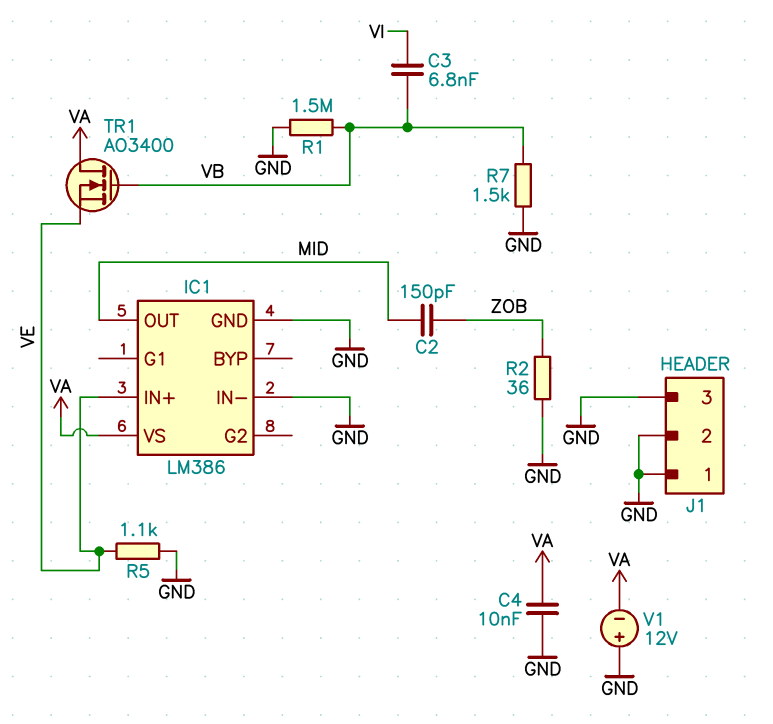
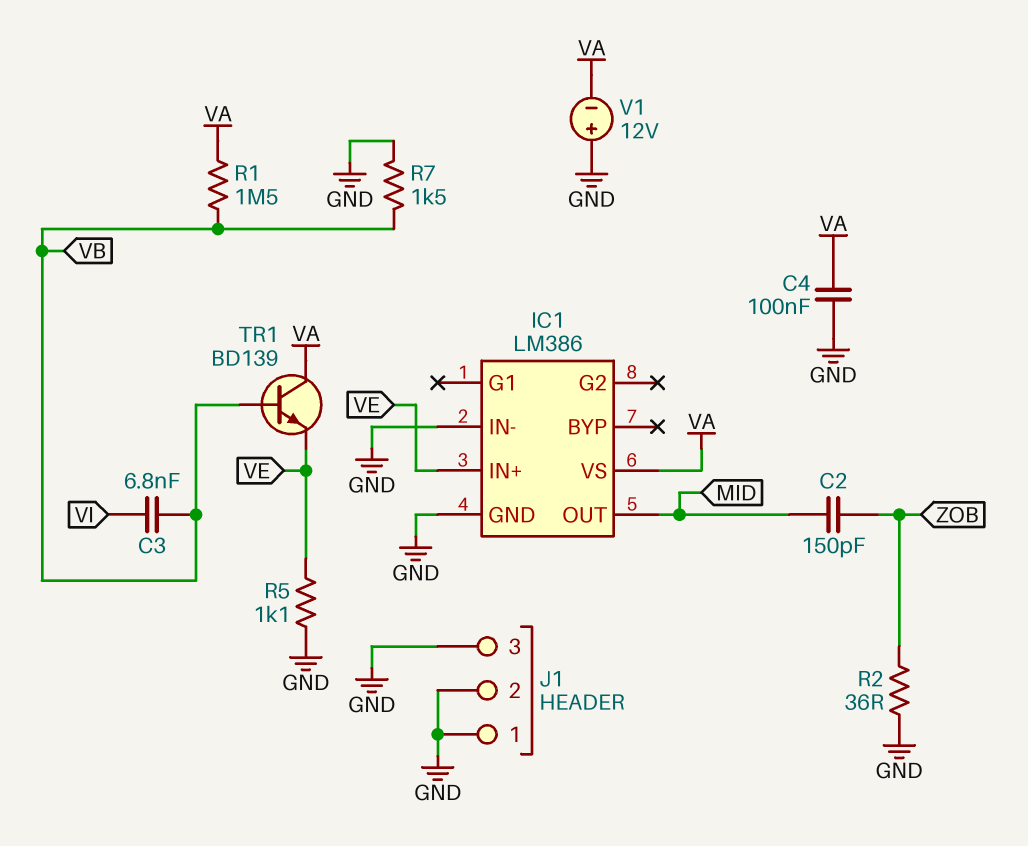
C4: 10nF (GND, VA) -> 100nF (GND, VA)
R1: 1.5M (GND, VB) -> 1.5M (VA, VB)
TR1: NMOS AO3400 (G VB, D VA, S VE) -> NPN BD139 (B VB, C VA, E VE)

